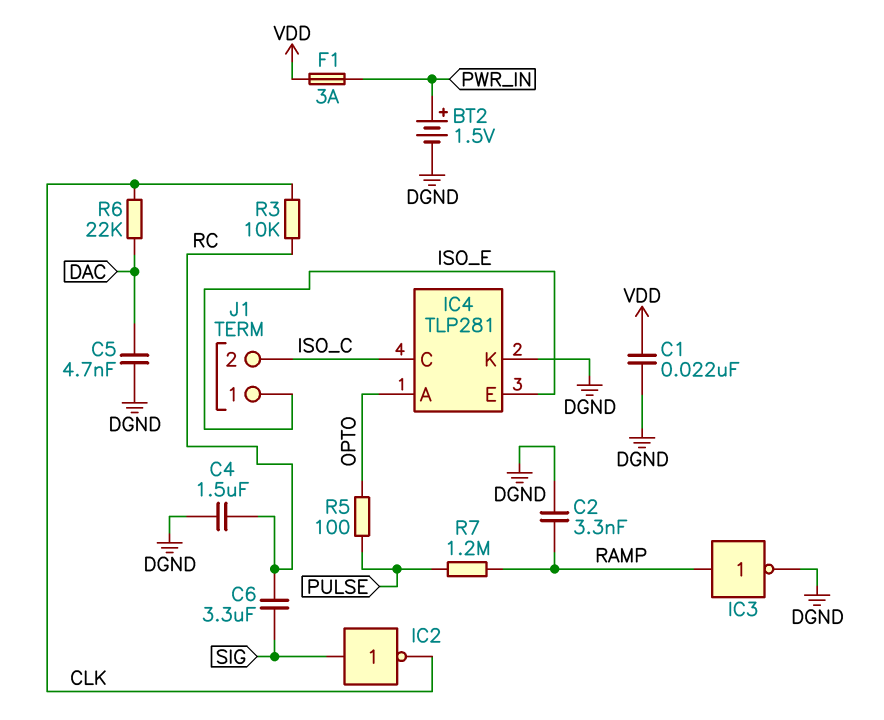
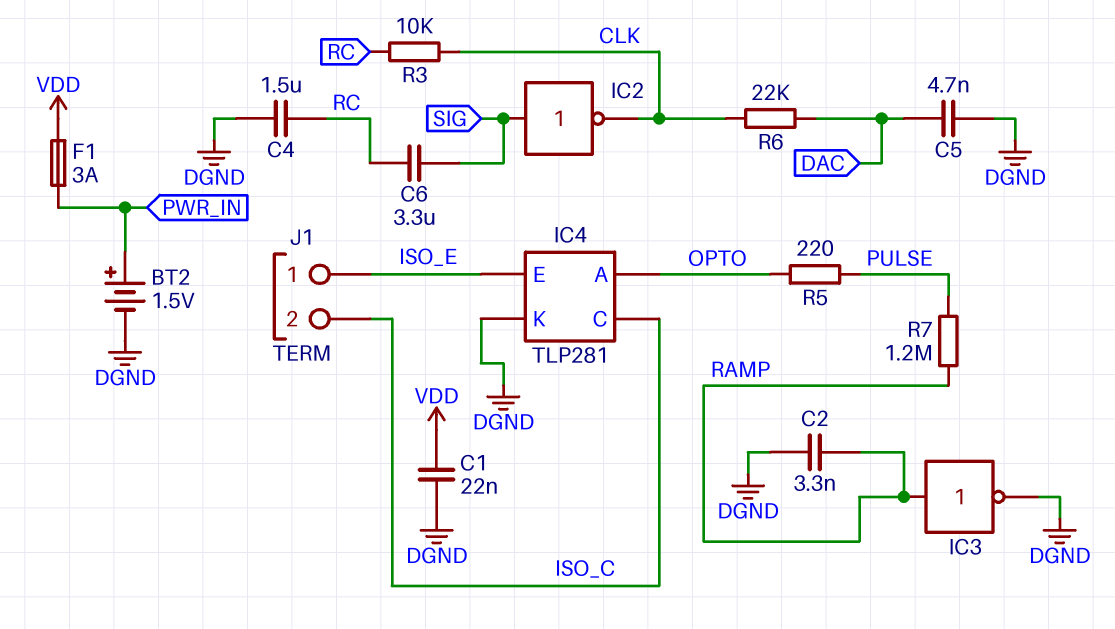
R5: 100 (OPTO, PULSE) -> 220 (OPTO, PULSE)

